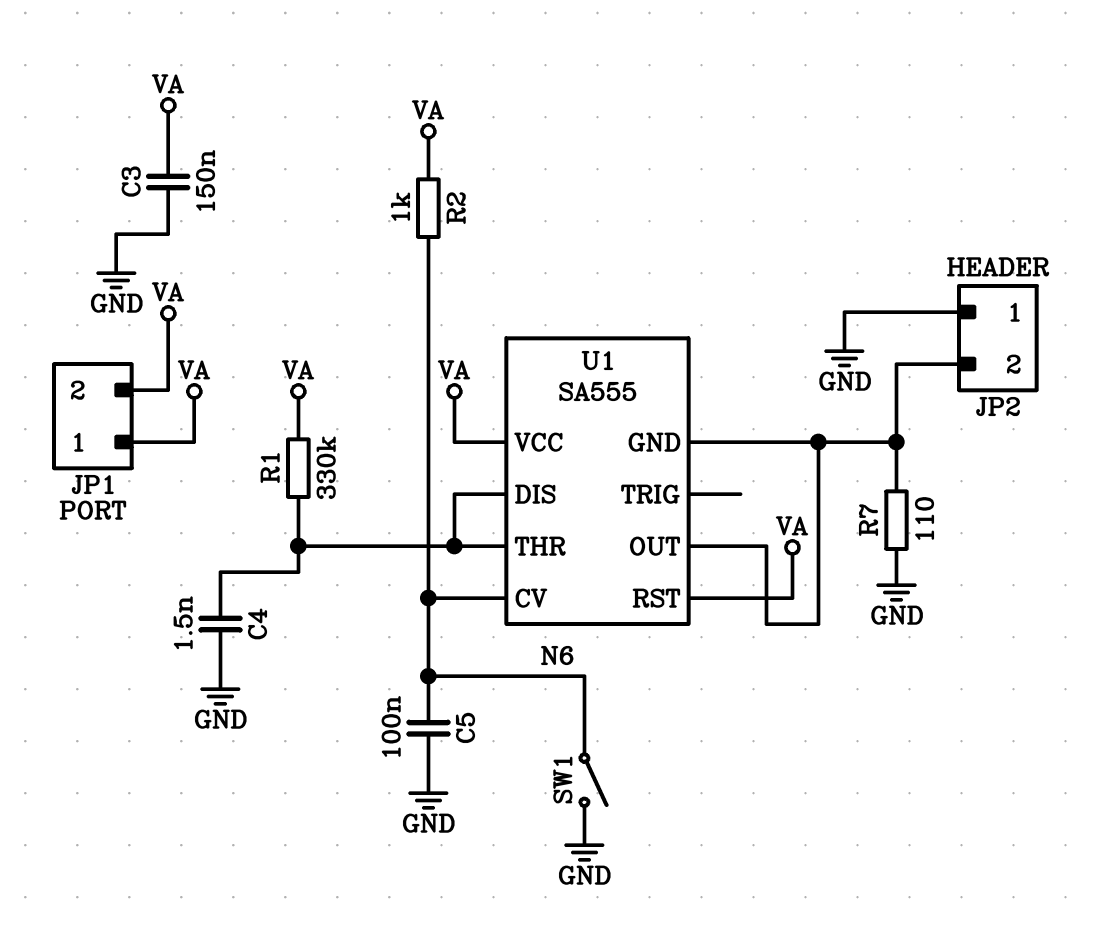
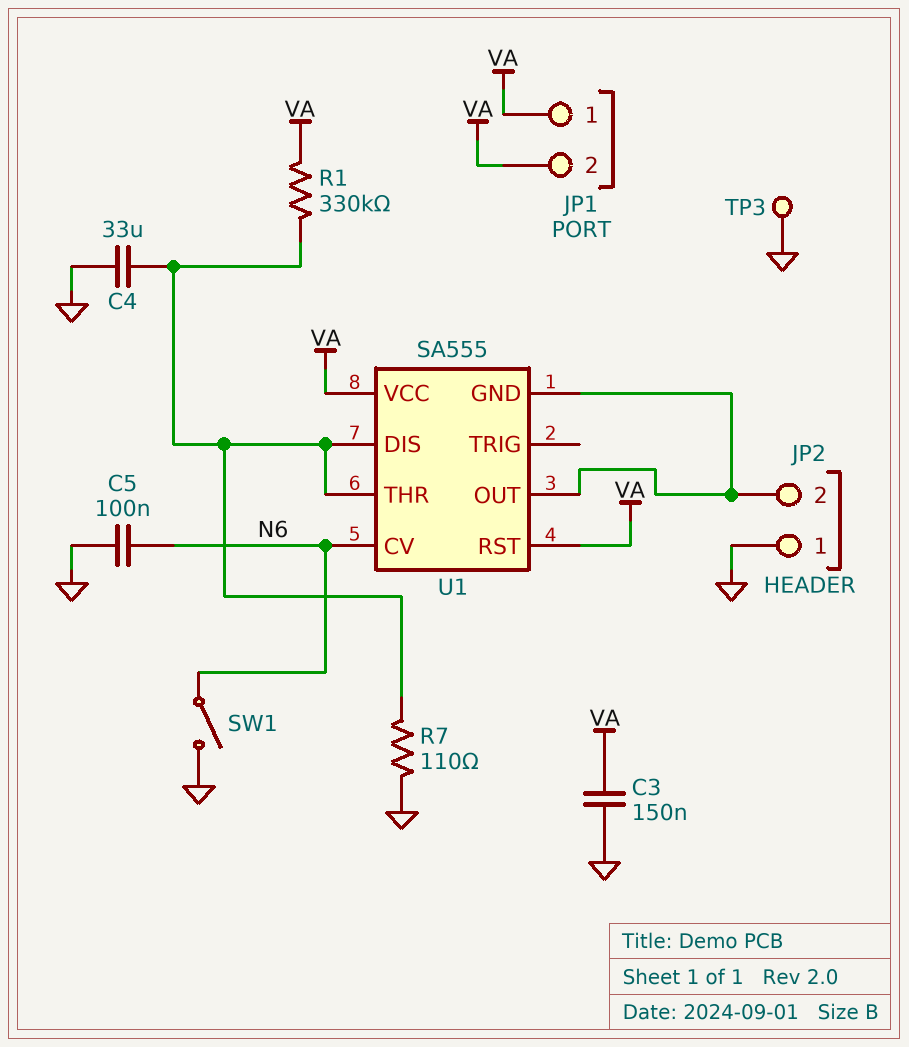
C4: 1.5nF (GND, U1/DIS) -> 33uF (GND, U1/DIS)
R2: 1k (N6, VA) -> none
R7: 110 (GND, JP2/2) -> 110 (GND, U1/DIS)
TP3: none -> test point (GND)

